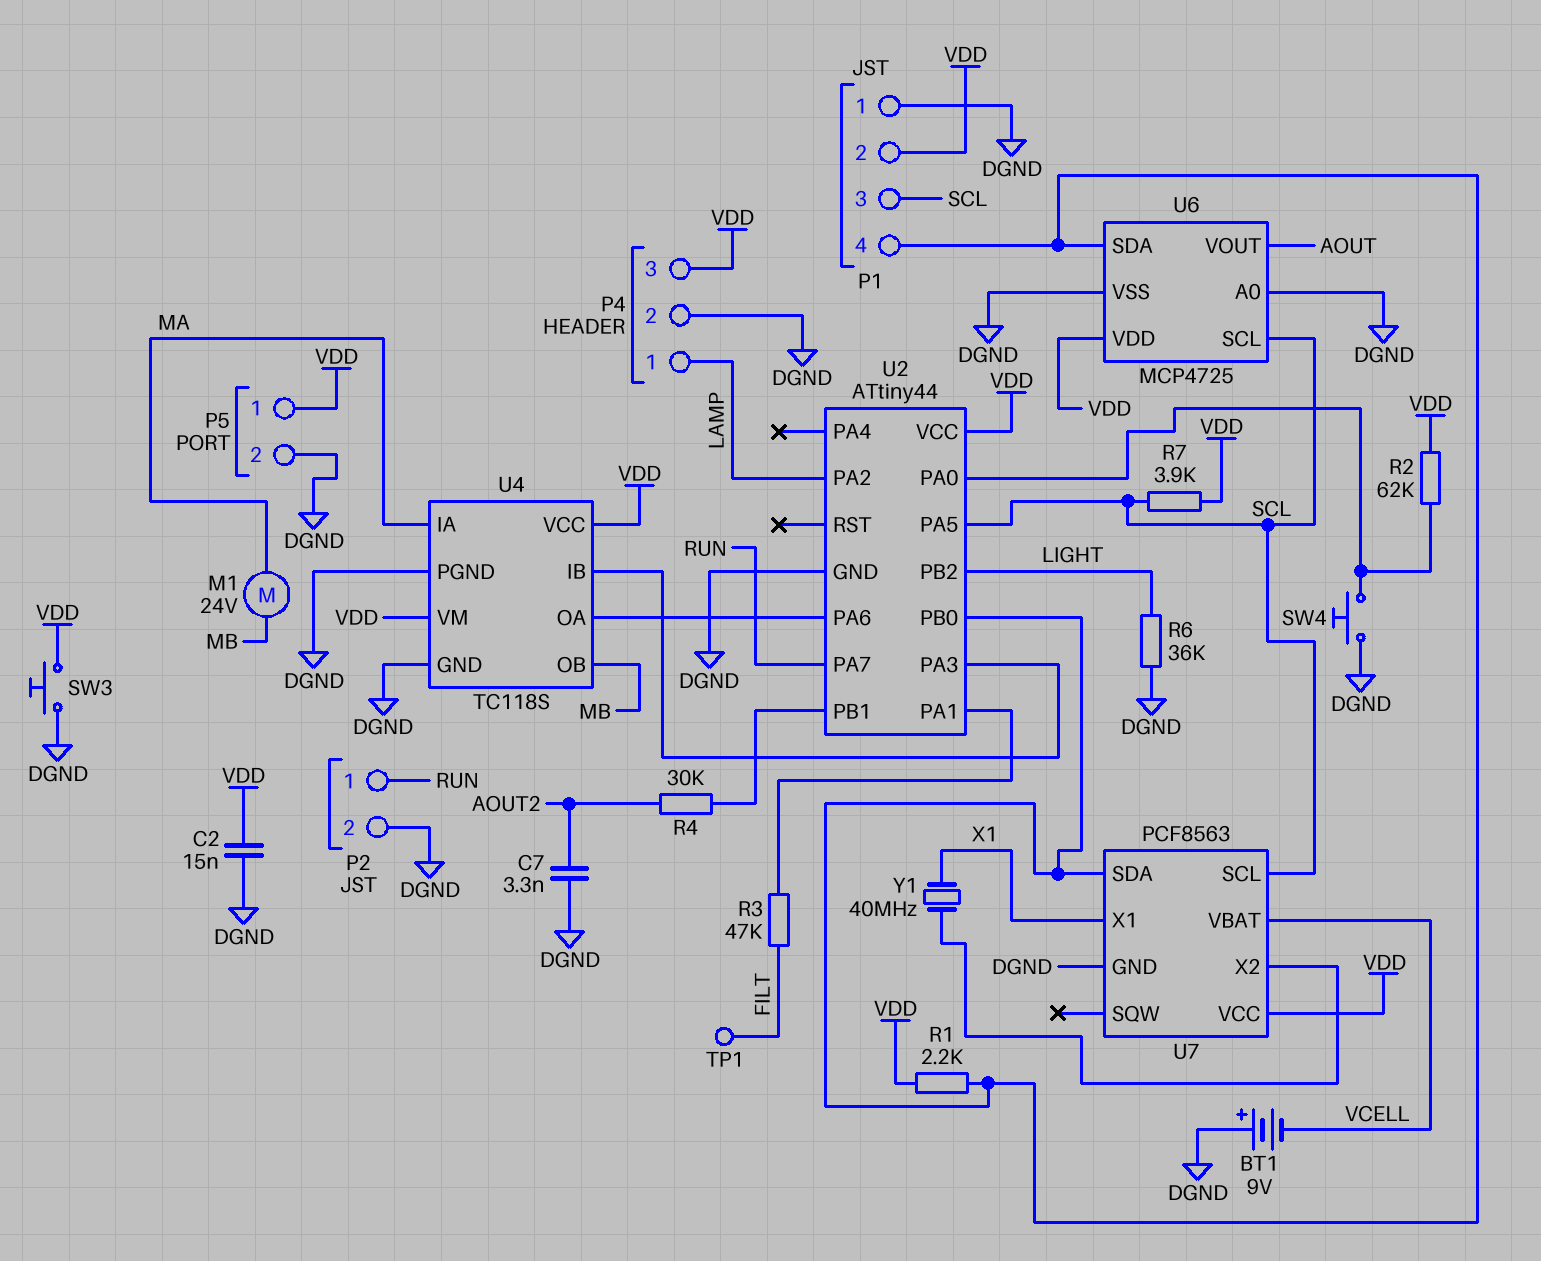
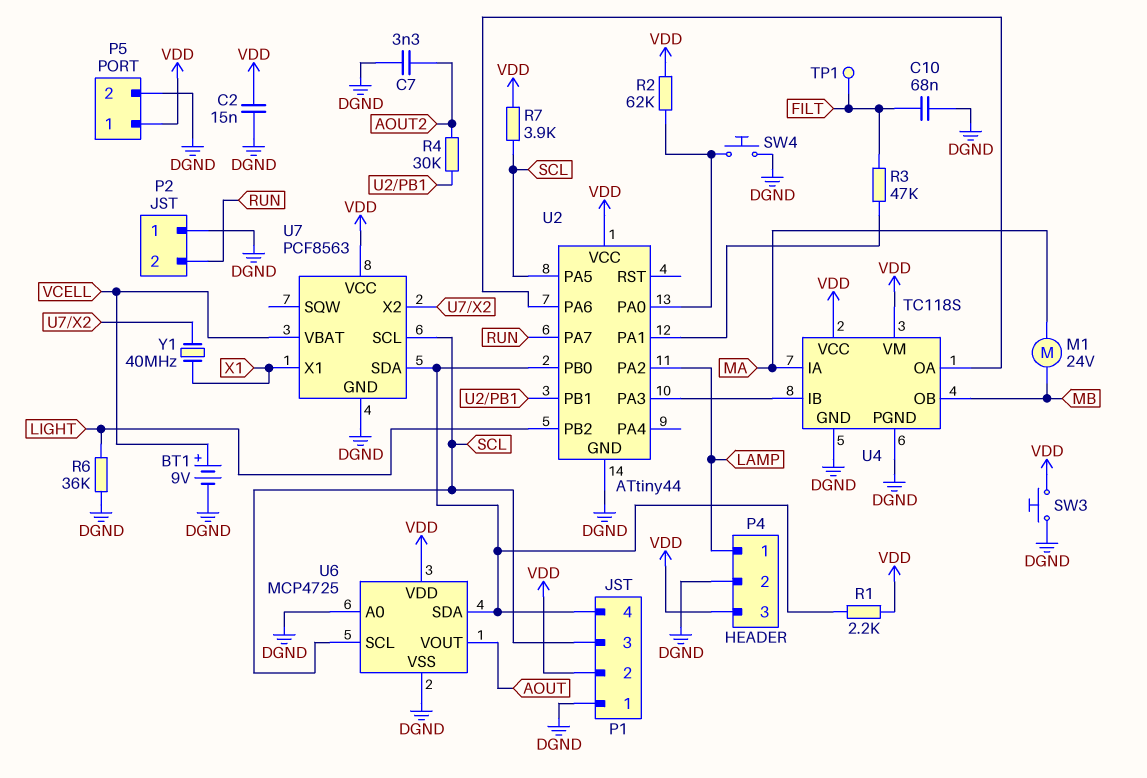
BT1: 9V (plus DGND, minus VCELL) -> 9V (plus VCELL, minus DGND)
C10: none -> 68nF (DGND, FILT)
P2 pin 1: RUN -> DGND
P2 pin 2: DGND -> RUN

